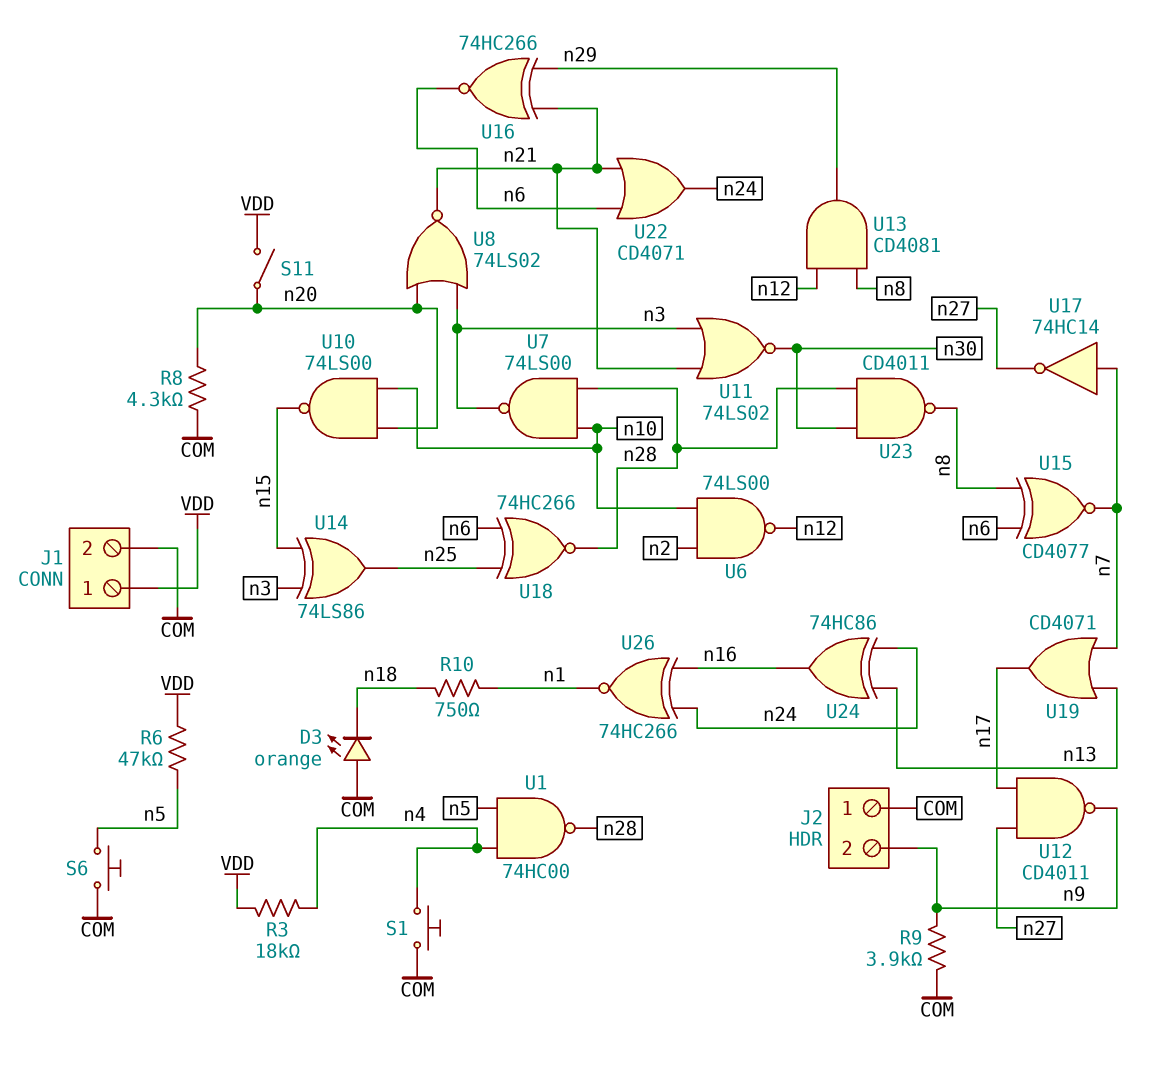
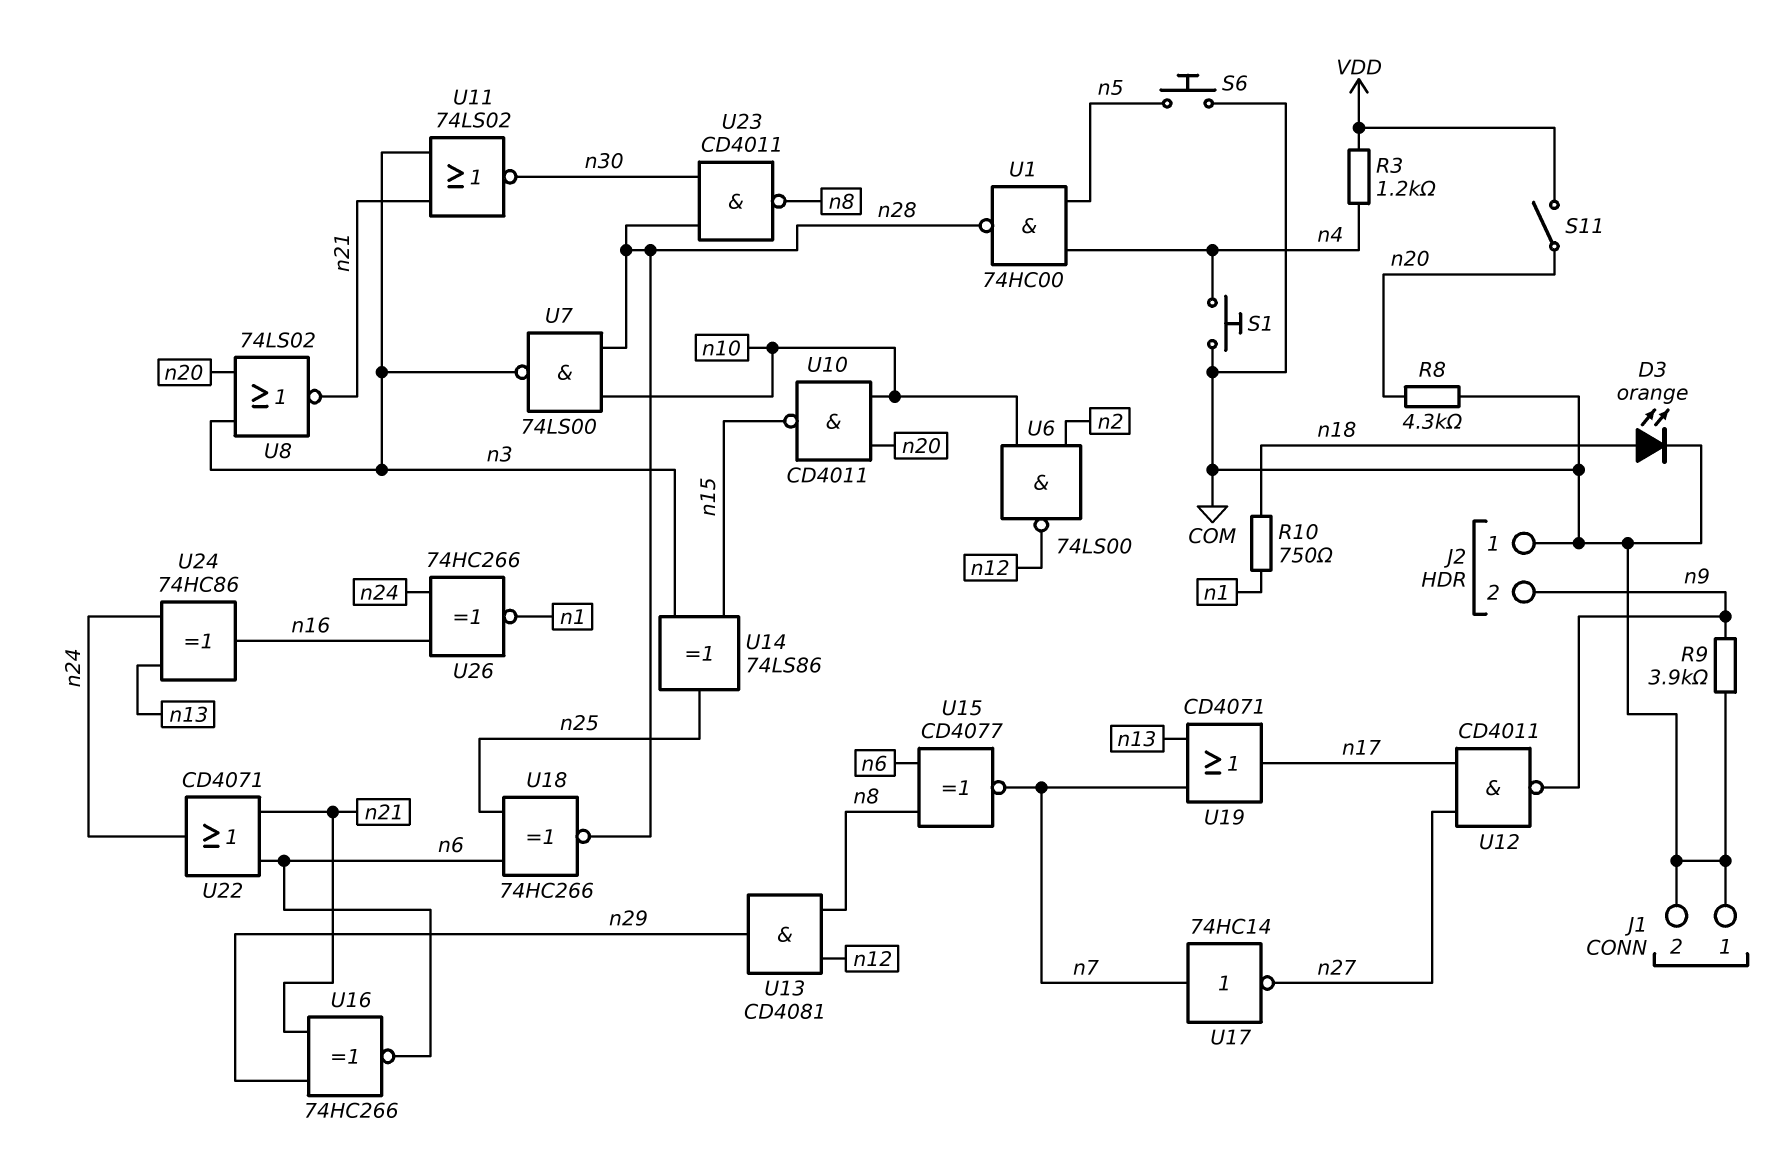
D3: LED orange (A COM, K n18) -> LED orange (A n18, K COM)
J1 pin 1: VDD -> COM
R3: 18k (VDD, n4) -> 1.2k (VDD, n4)
R6: 47k (VDD, n5) -> none
U10: NAND 74LS00 (in n10, in n20, out n15) -> NAND CD4011 (in n10, in n20, out n15)

